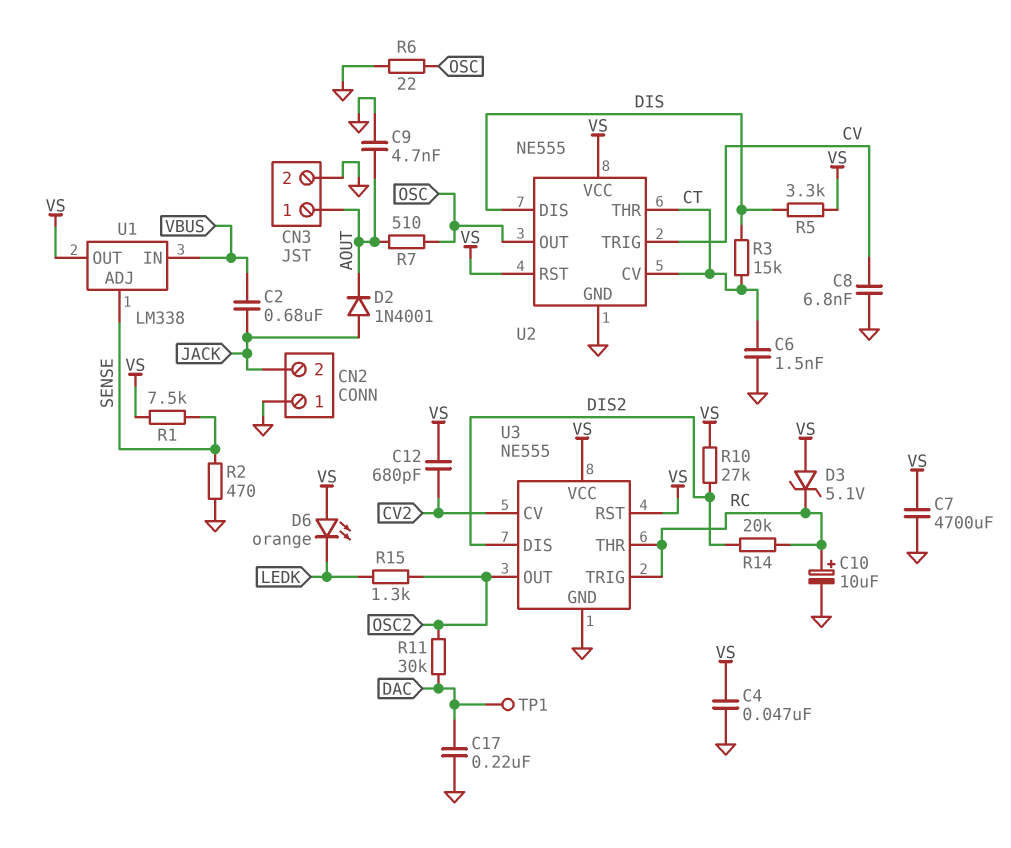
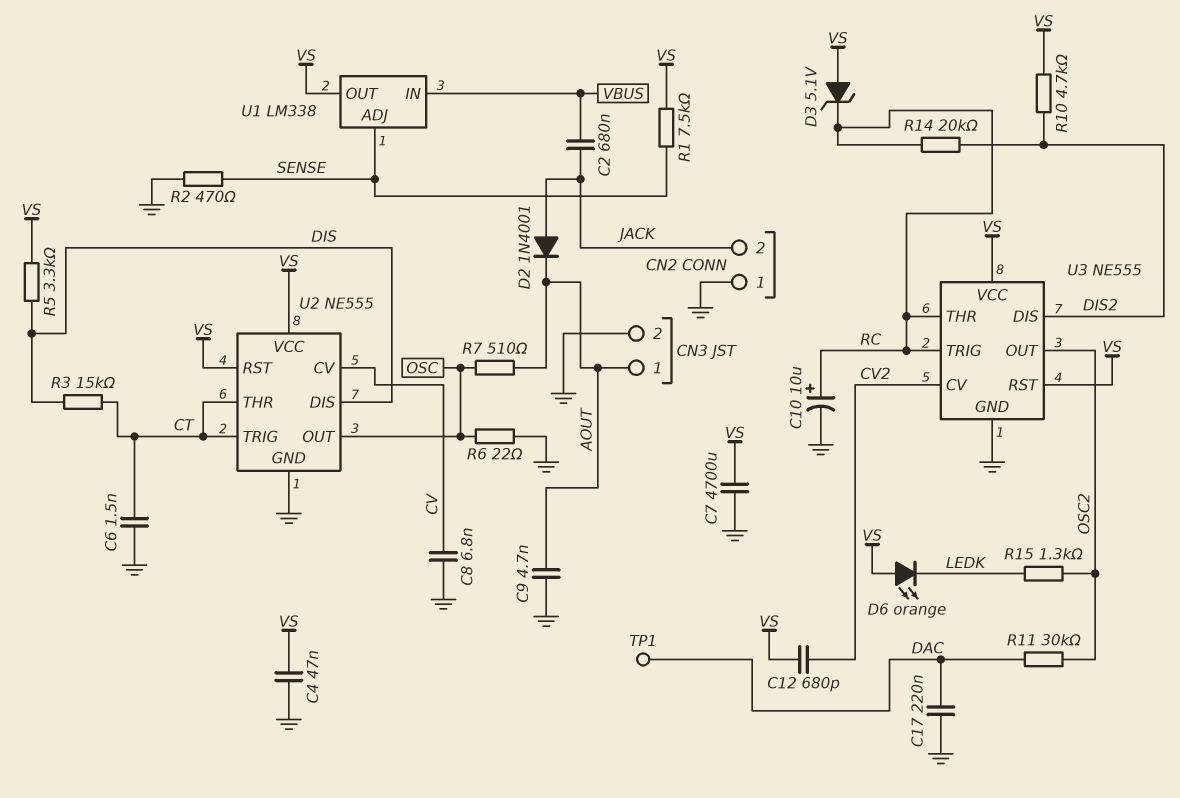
R10: 27k (DIS2, VS) -> 4.7k (DIS2, VS)
U2 pin CV: CT -> CV
U2 pin TRIG: CV -> CT

